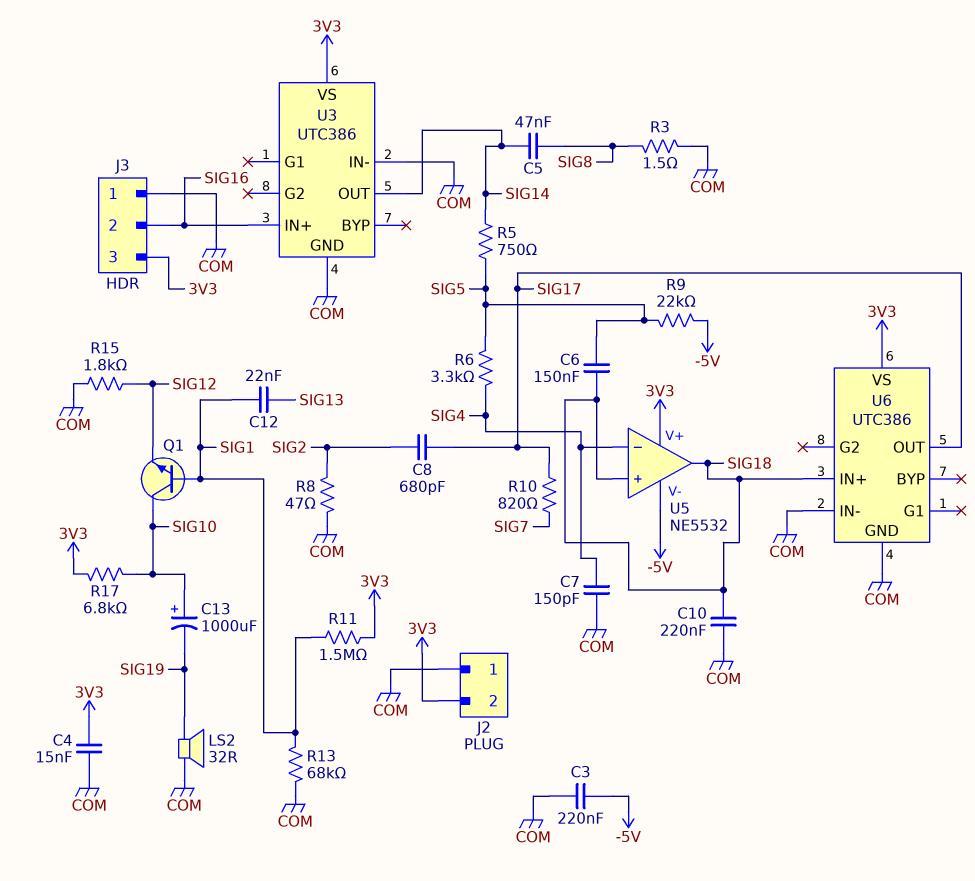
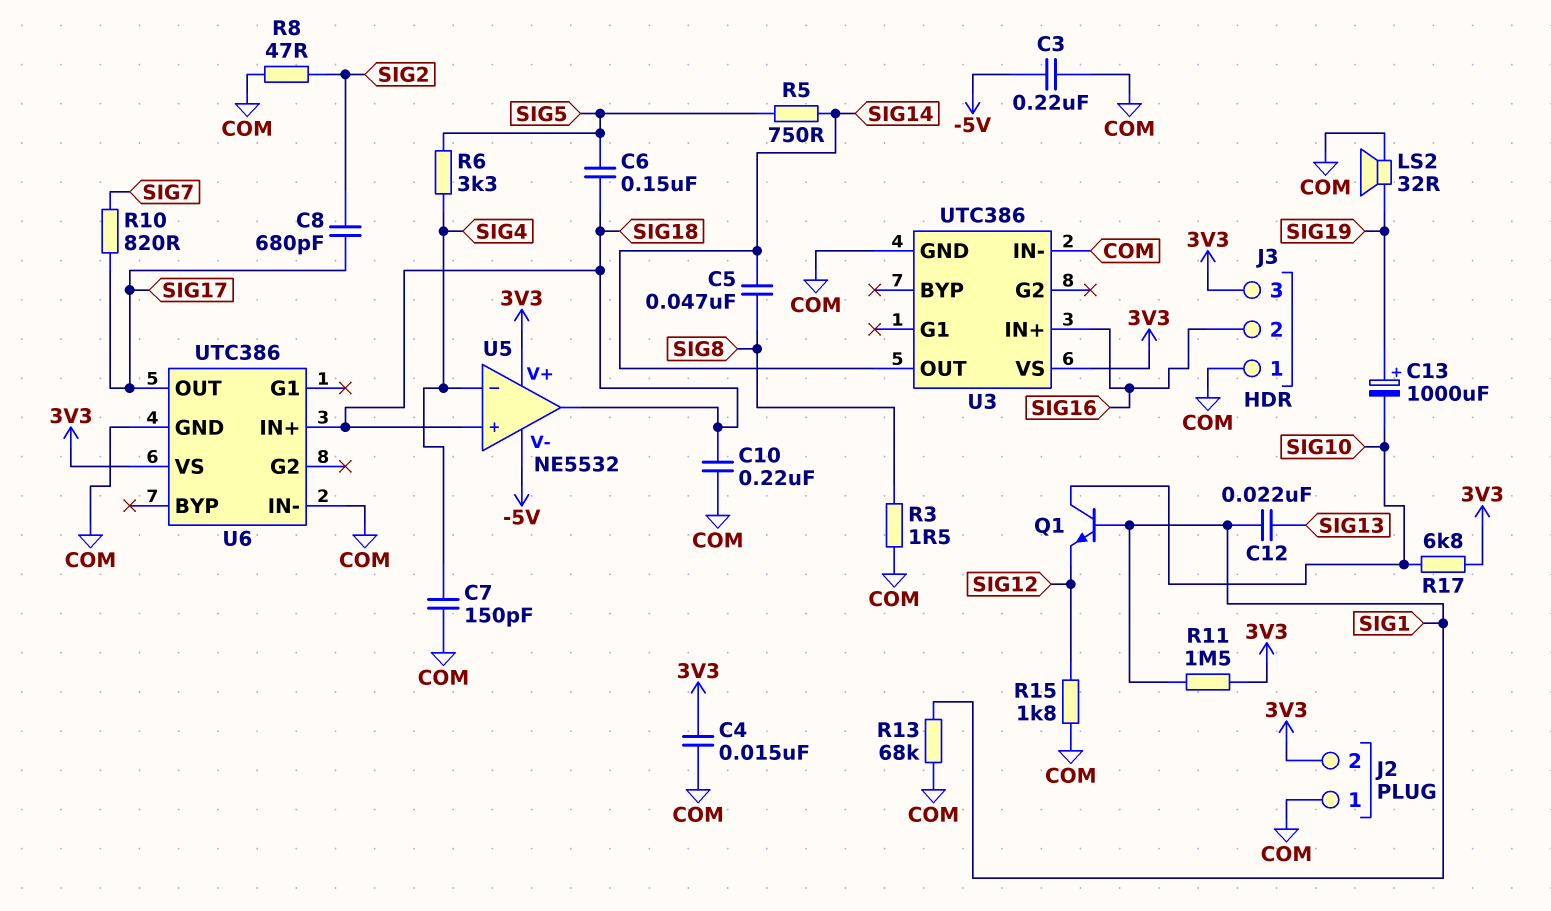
C13: 1000uF (plus SIG10, minus SIG19) -> 1000uF (plus SIG19, minus SIG10)
R9: 22k (-5V, SIG5) -> none

